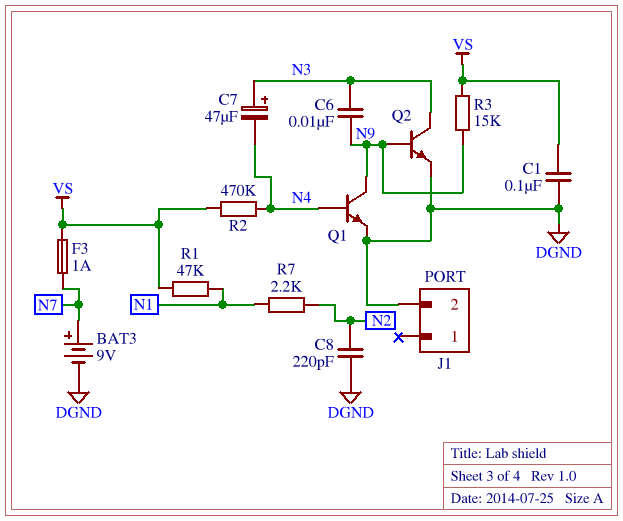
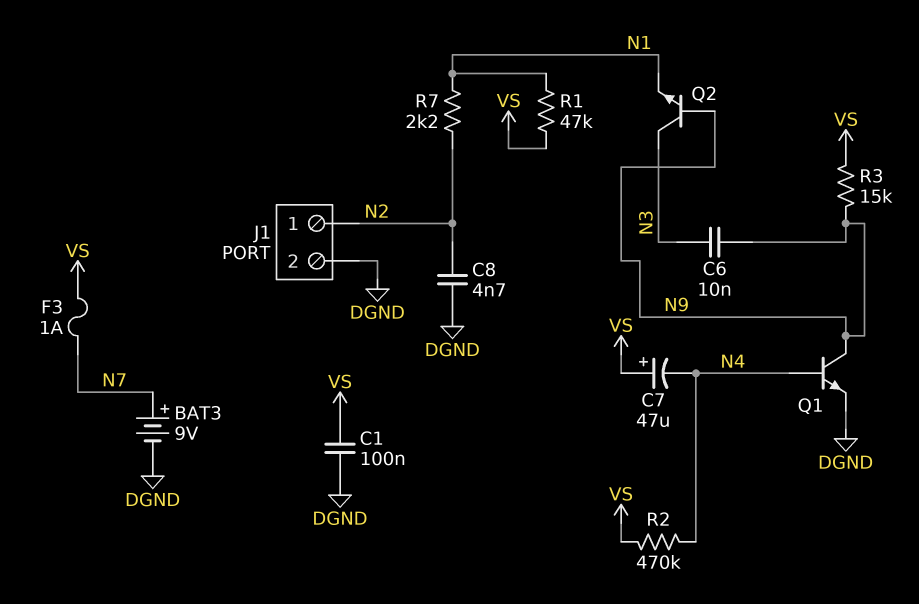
C7: 47uF (plus N3, minus N4) -> 47uF (plus VS, minus N4)
C8: 220pF (DGND, N2) -> 4.7nF (DGND, N2)
J1 pin 1: none -> N2
Q2: NPN (B N9, C N3, E DGND) -> NPN (B N9, C N3, E N1)

